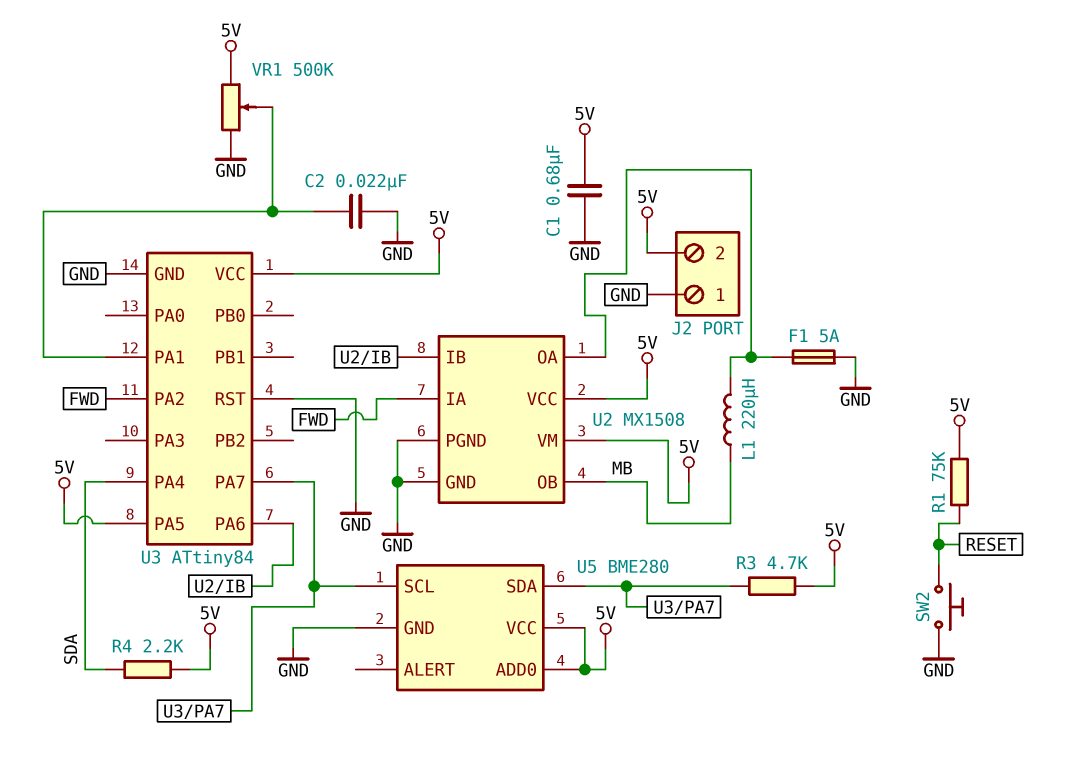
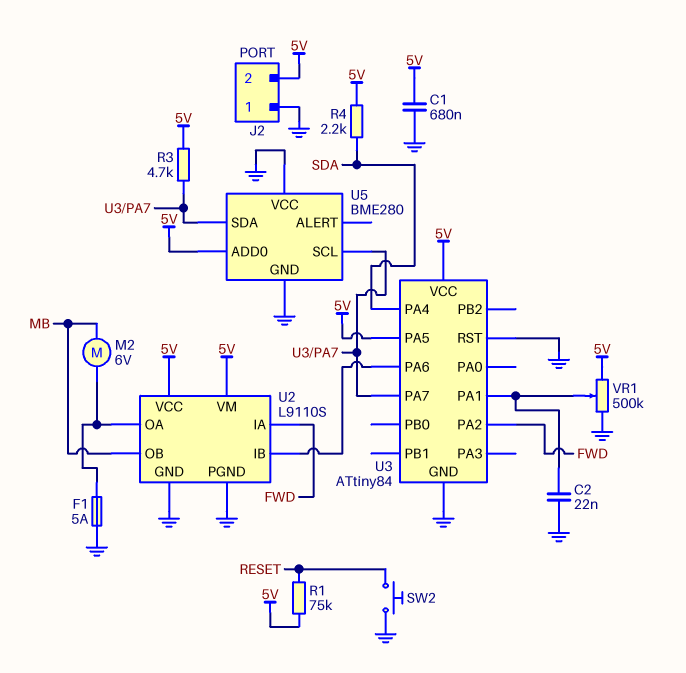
L1: 220uH (MB, U2/OA) -> none
M2: none -> motor 6V (MB, U2/OA)
U2: MX1508 -> L9110S
U5 pin VCC: 5V -> GND

